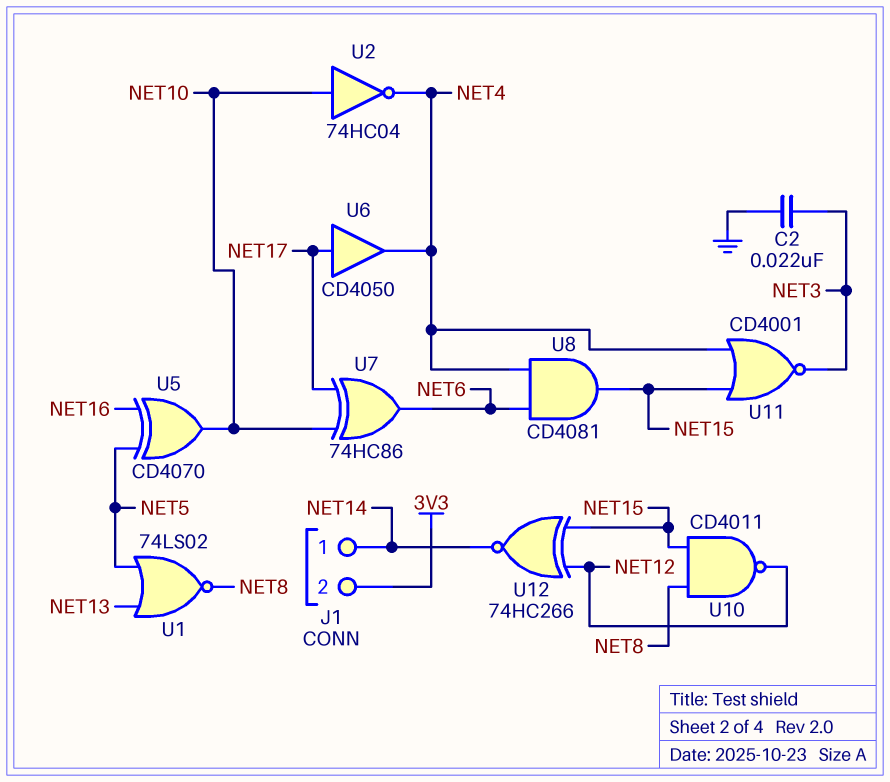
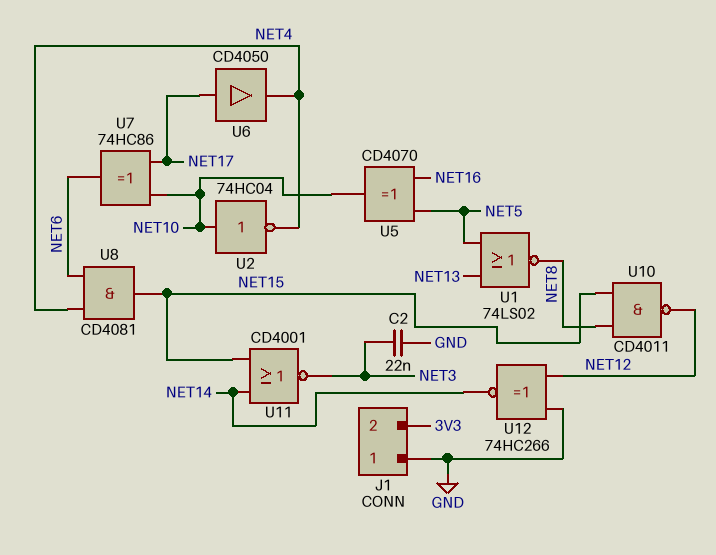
J1 pin 1: NET14 -> GND
U11: NOR CD4001 (in NET4, in NET15, out NET3) -> NOR CD4001 (in NET14, in NET15, out NET3)
U12: XNOR 74HC266 (in NET12, in NET15, out NET14) -> XNOR 74HC266 (in GND, in NET12, out NET14)

